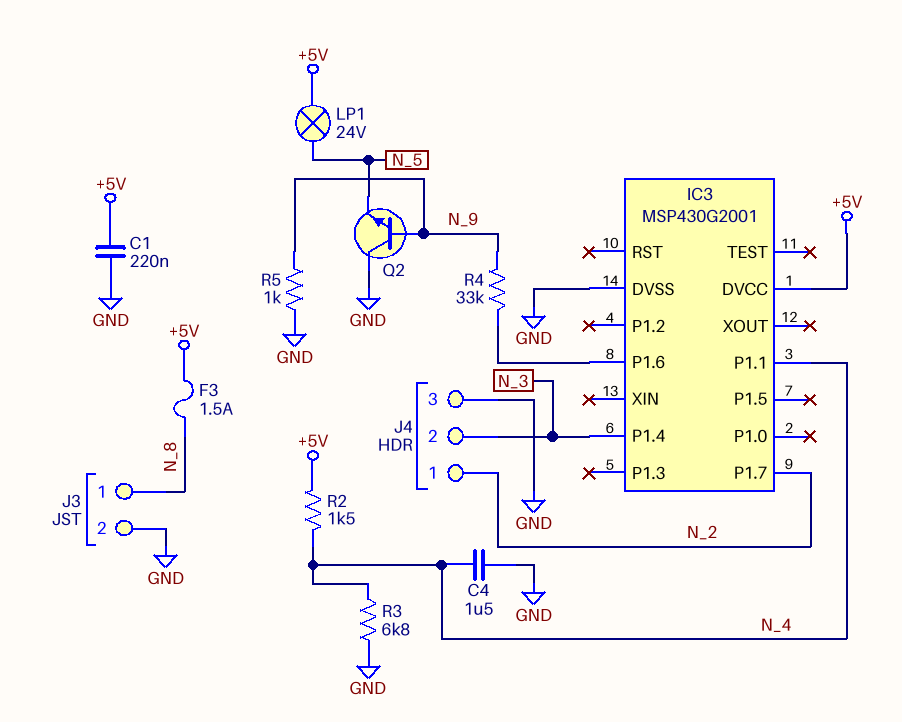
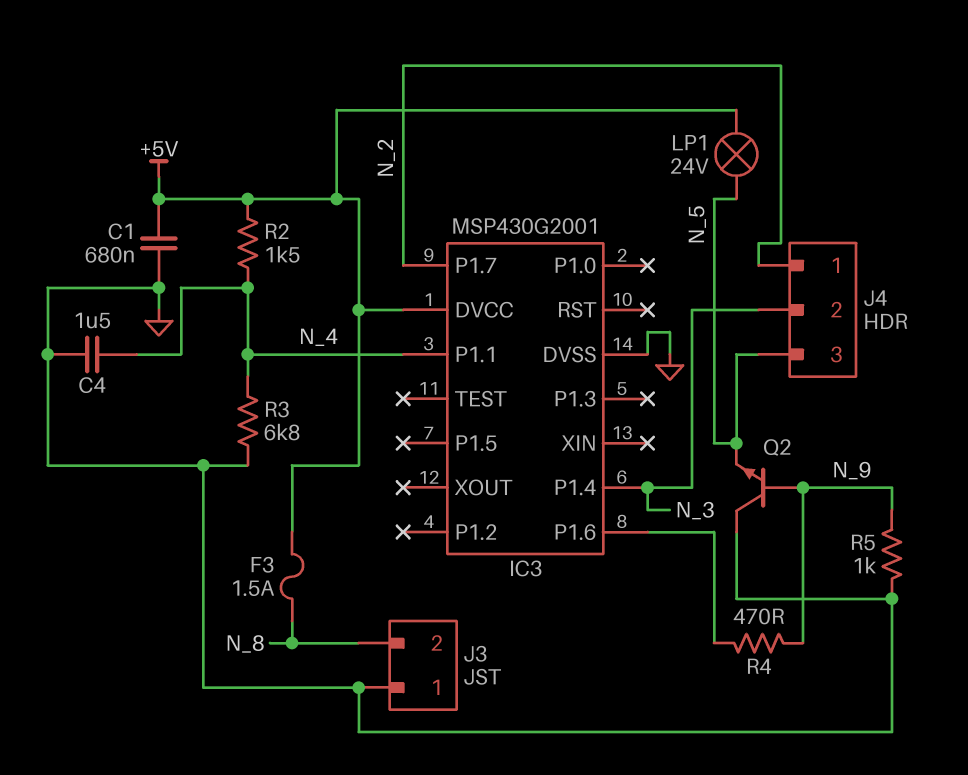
C1: 220nF (+5V, GND) -> 680nF (+5V, GND)
J3 pin 1: N_8 -> GND
J3 pin 2: GND -> N_8
J4 pin 3: GND -> N_5
R4: 33k (IC3/P1.6, N_9) -> 470 (IC3/P1.6, N_9)

